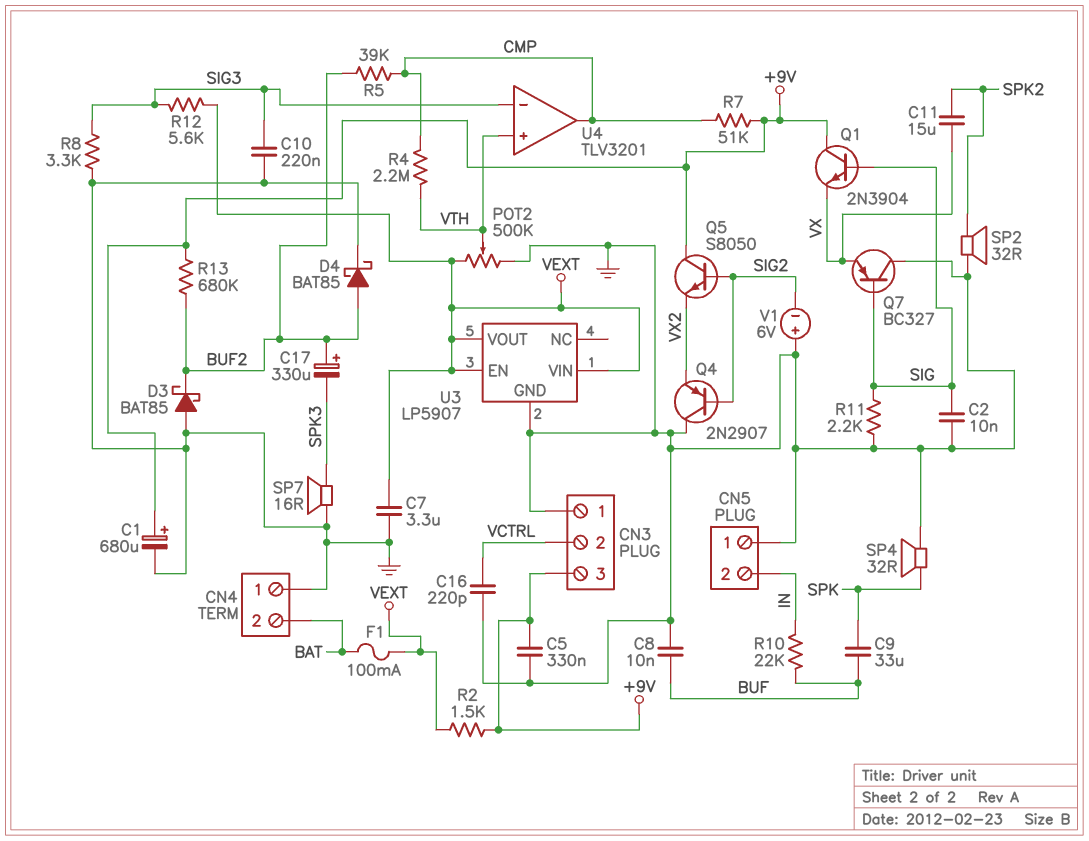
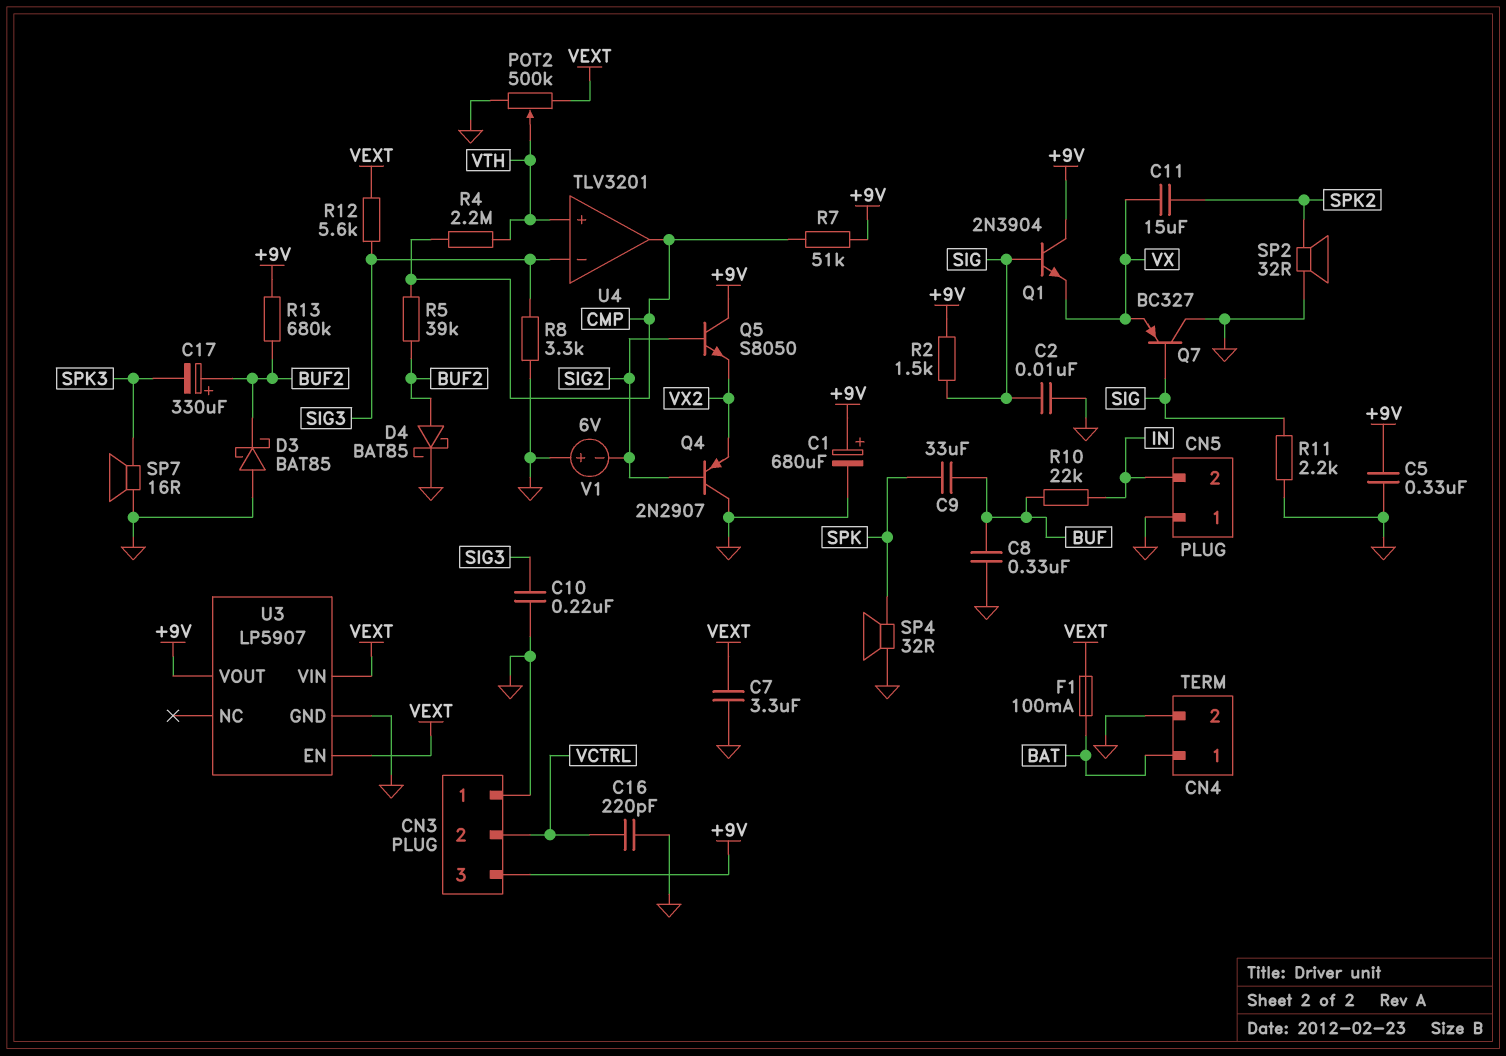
C8: 10nF (BUF, GND) -> 330nF (BUF, GND)
CN4 pin 1: GND -> BAT
CN4 pin 2: BAT -> GND
R2: 1.5k (+9V, VEXT) -> 1.5k (+9V, SIG)
U3 pin VOUT: VEXT -> +9V

